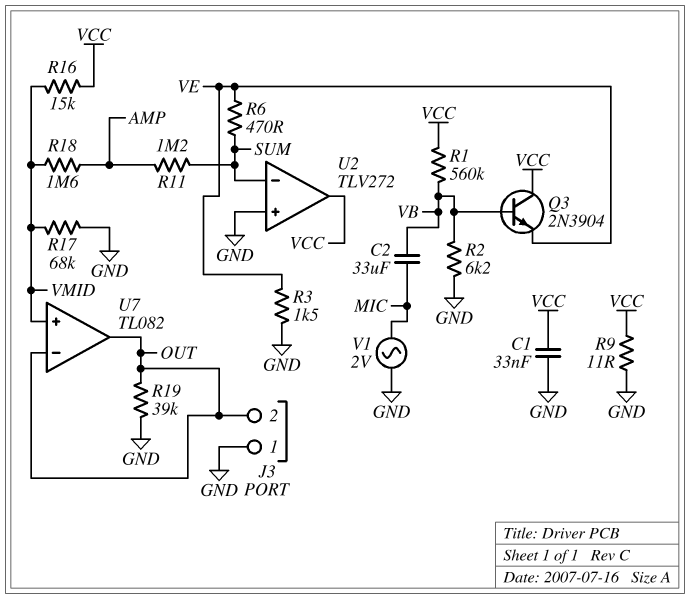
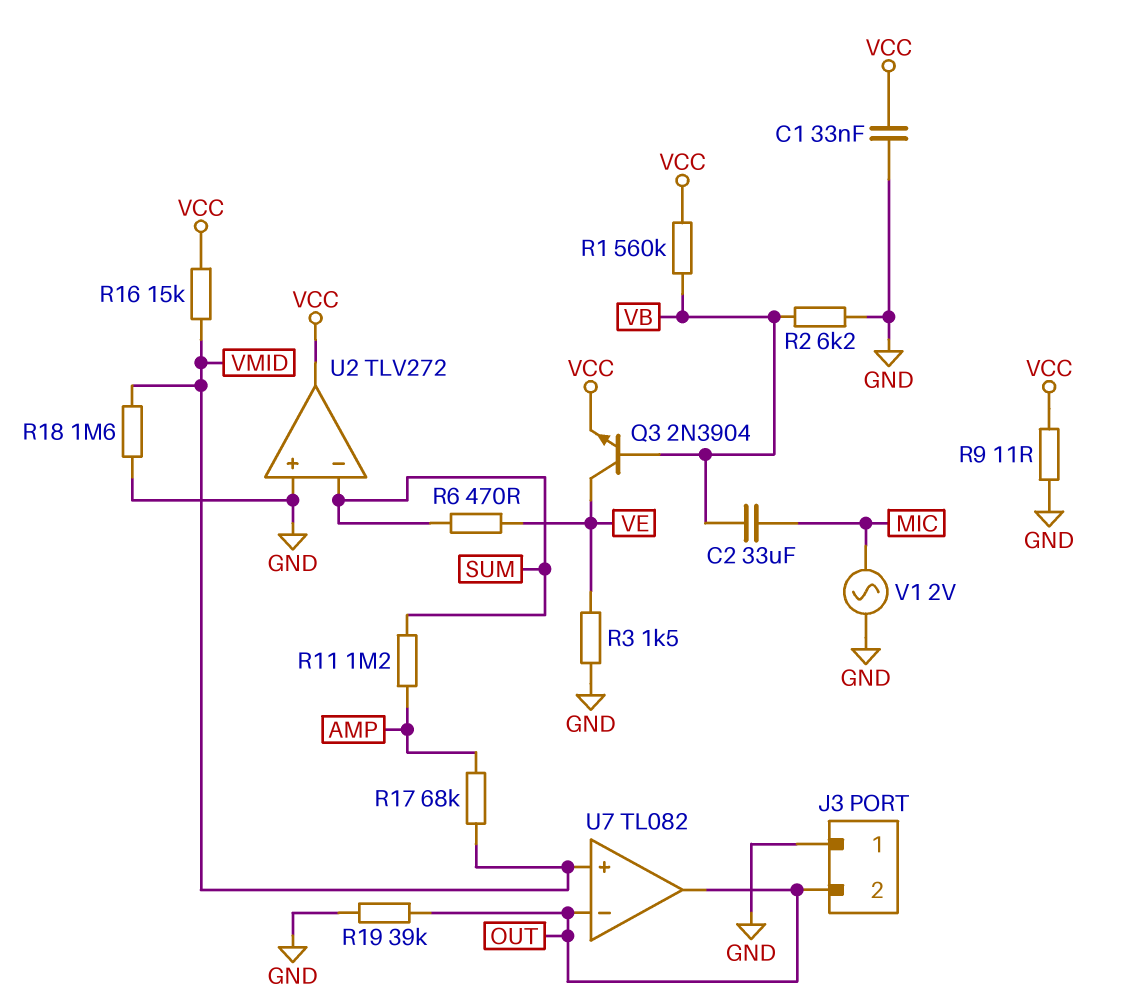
Q3: NPN 2N3904 (B VB, C VCC, E VE) -> NPN 2N3904 (B VB, C VE, E VCC)
R17: 68k (GND, VMID) -> 68k (AMP, VMID)
R18: 1.6M (AMP, VMID) -> 1.6M (GND, VMID)

